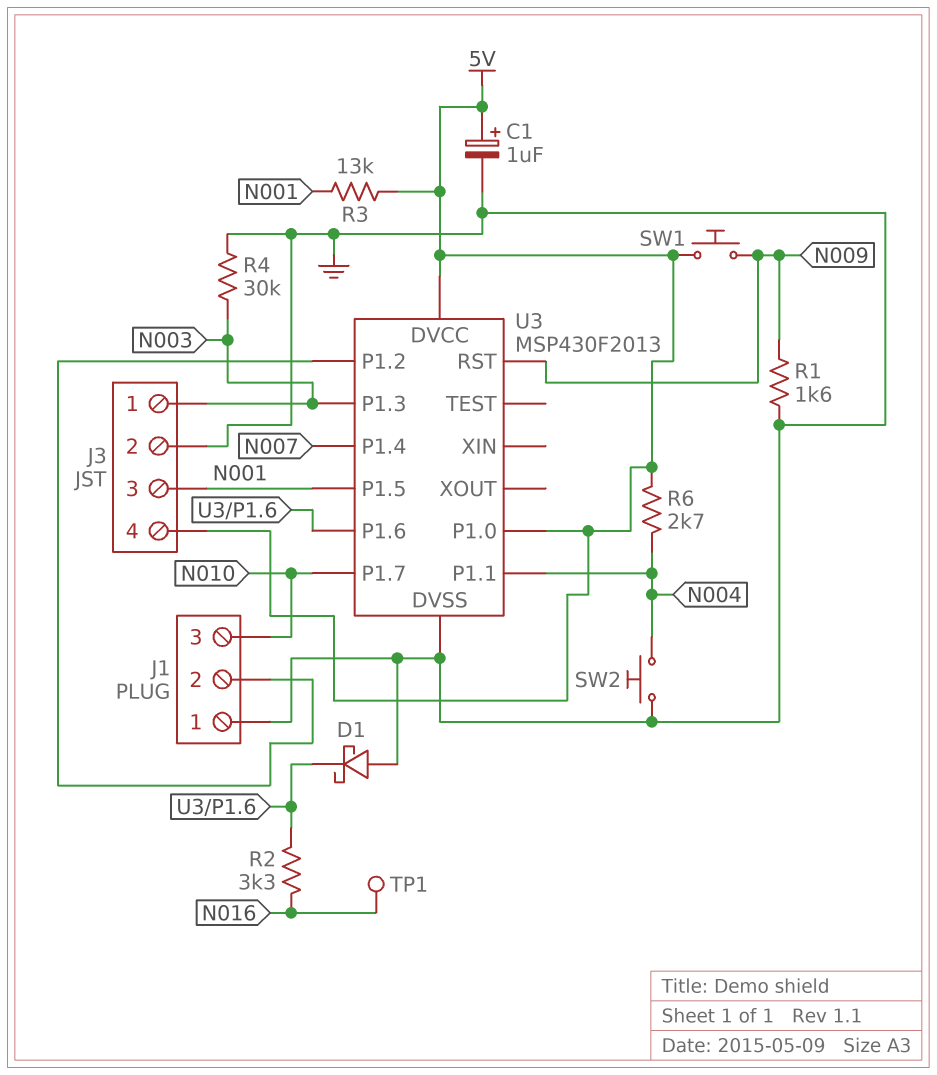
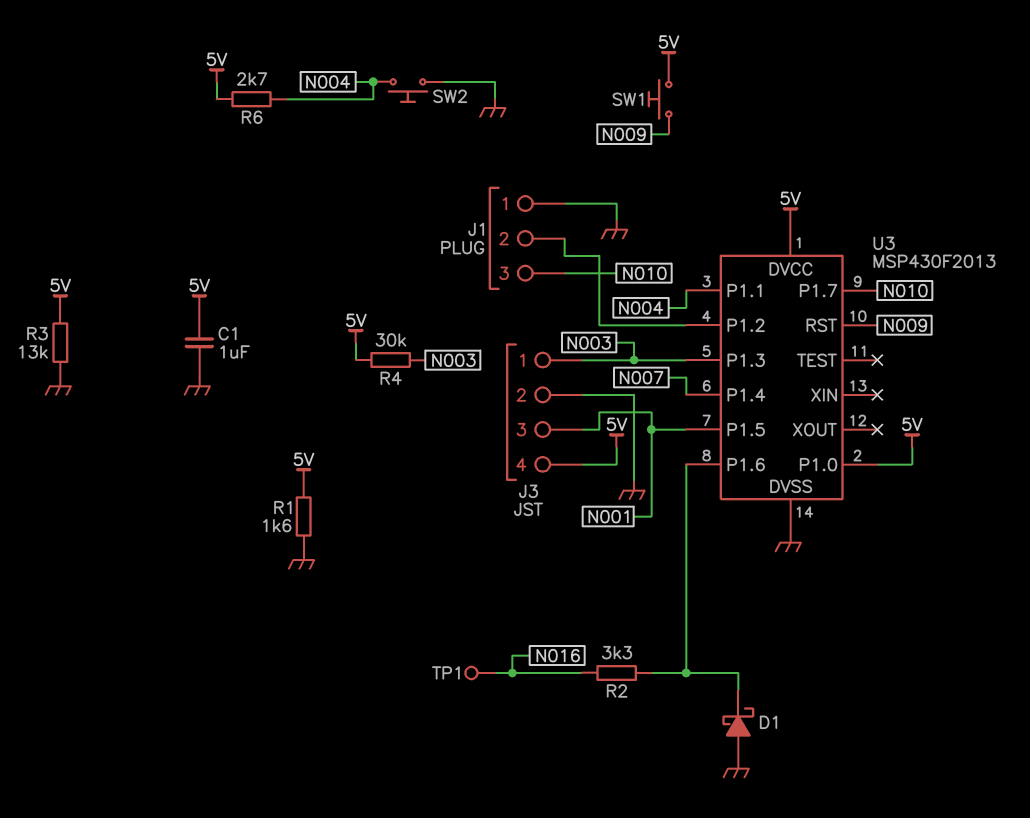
C1: 1uF (plus 5V, minus GND) -> 1uF (5V, GND)
R1: 1.6k (GND, N009) -> 1.6k (5V, GND)
R3: 13k (5V, N001) -> 13k (5V, GND)
R4: 30k (GND, N003) -> 30k (5V, N003)

